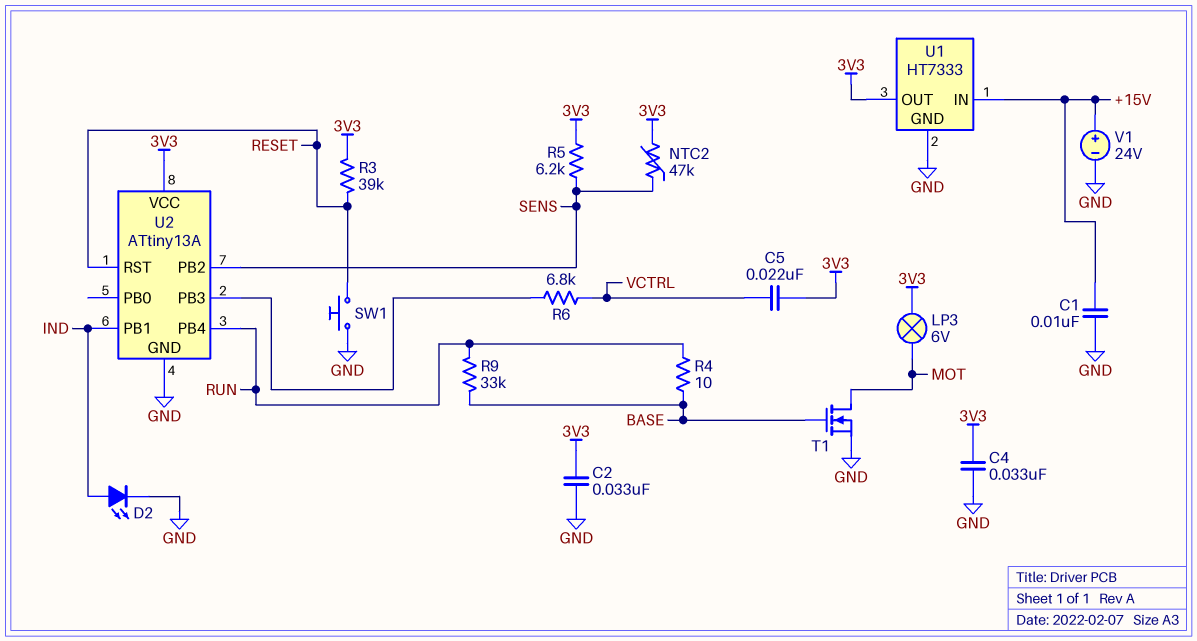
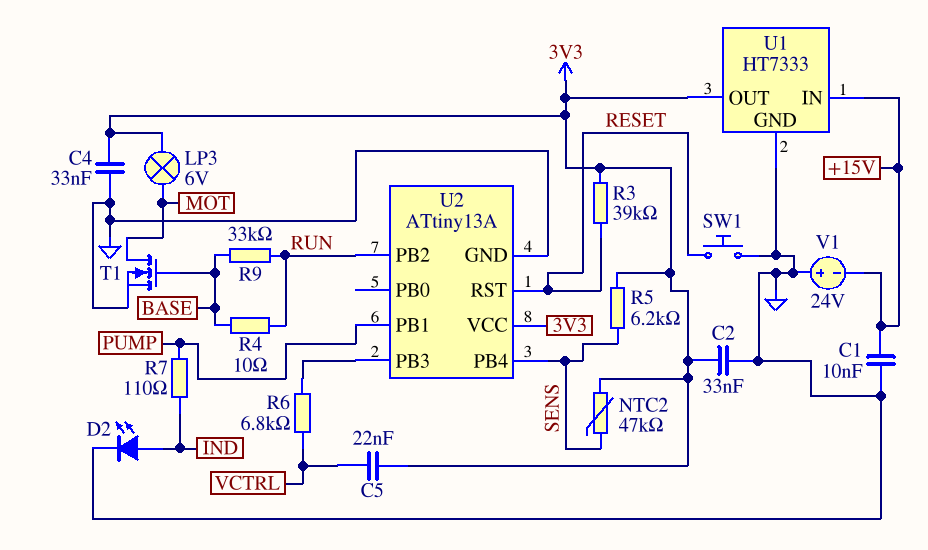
R7: none -> 110 (IND, PUMP)
U2 pin PB1: IND -> PUMP
U2 pin PB2: SENS -> RUN
U2 pin PB4: RUN -> SENS
V1: 24V (plus +15V, minus GND) -> 24V (plus GND, minus +15V)

